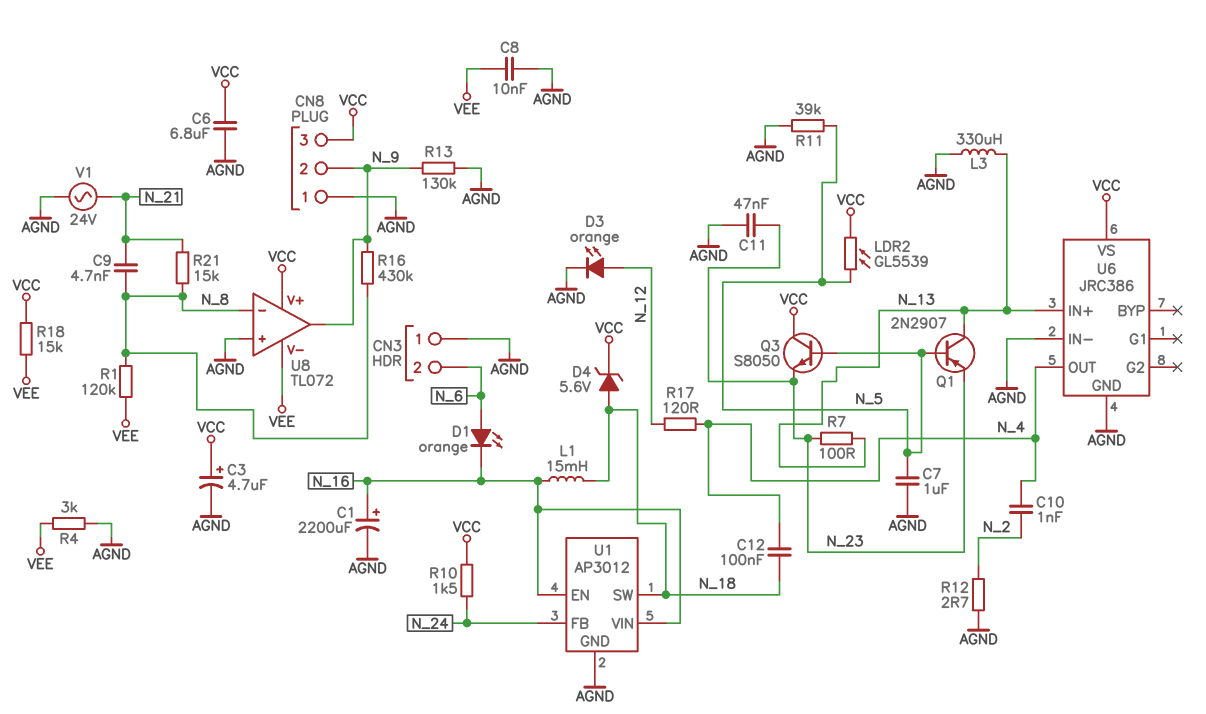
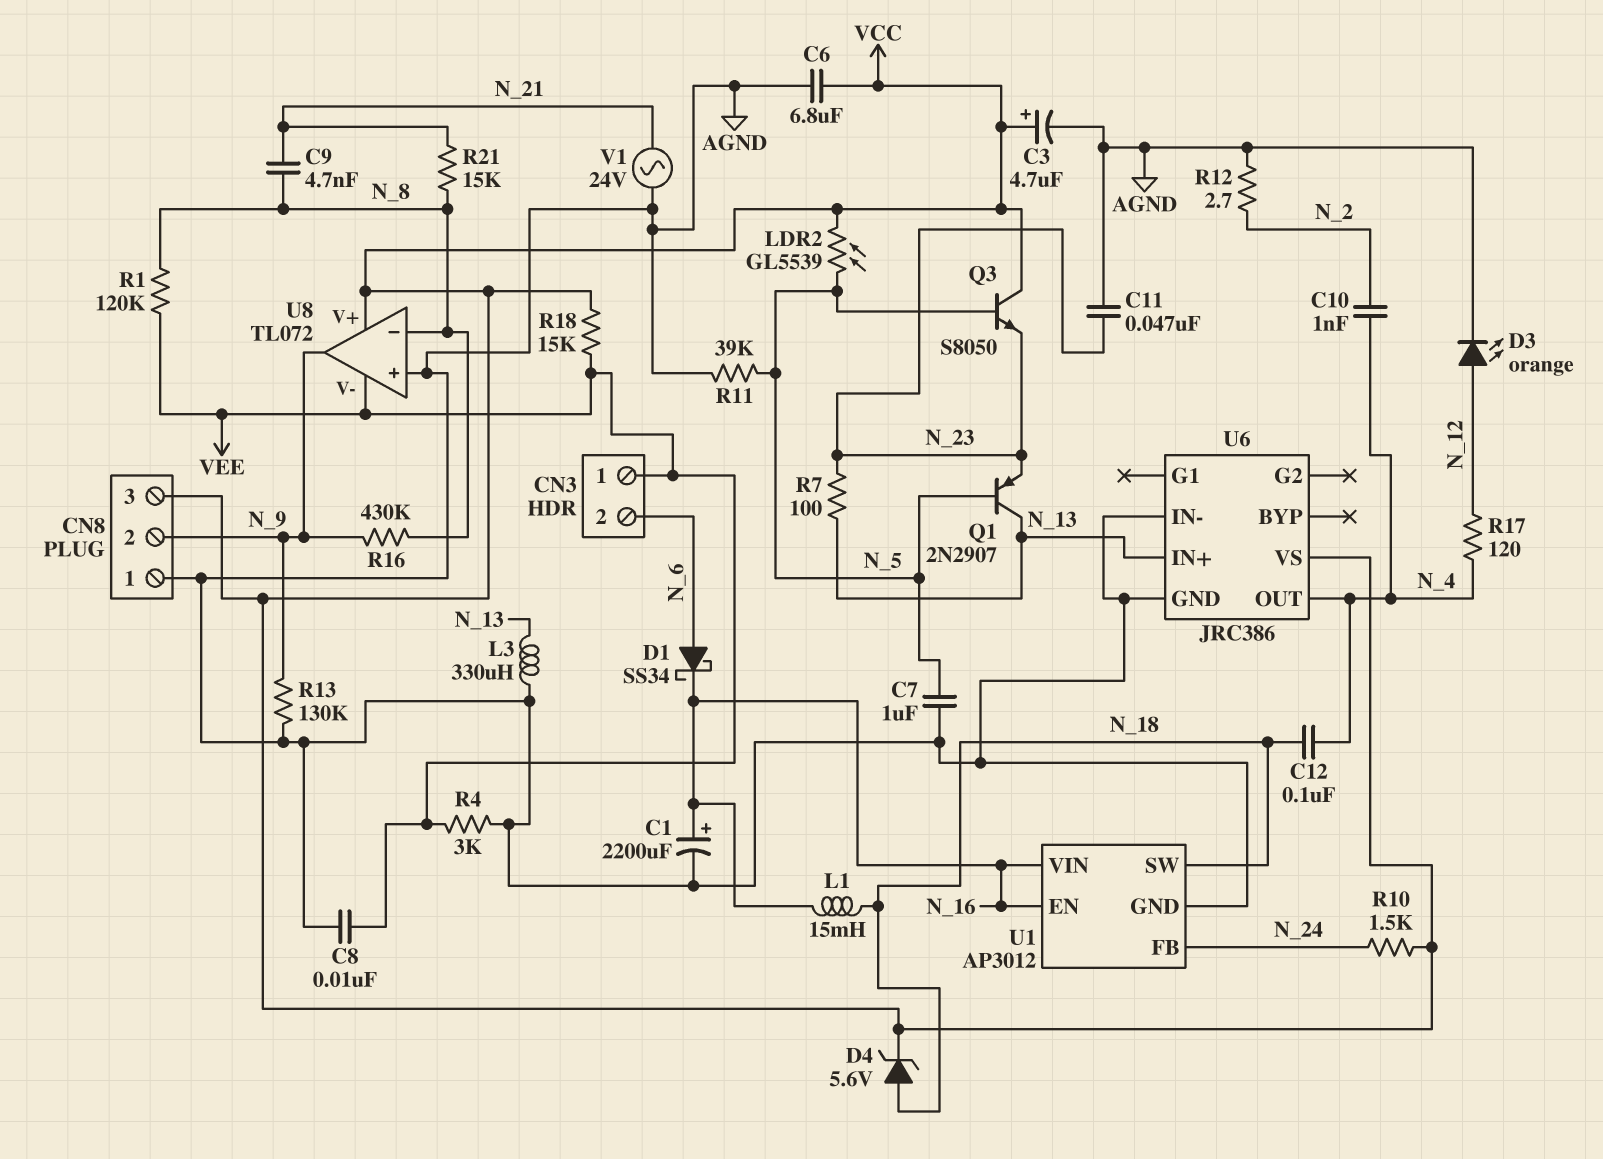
CN3 pin 1: AGND -> VEE
D1: LED orange (A N_6, K N_16) -> schottky SS34 (A N_6, K N_16)

